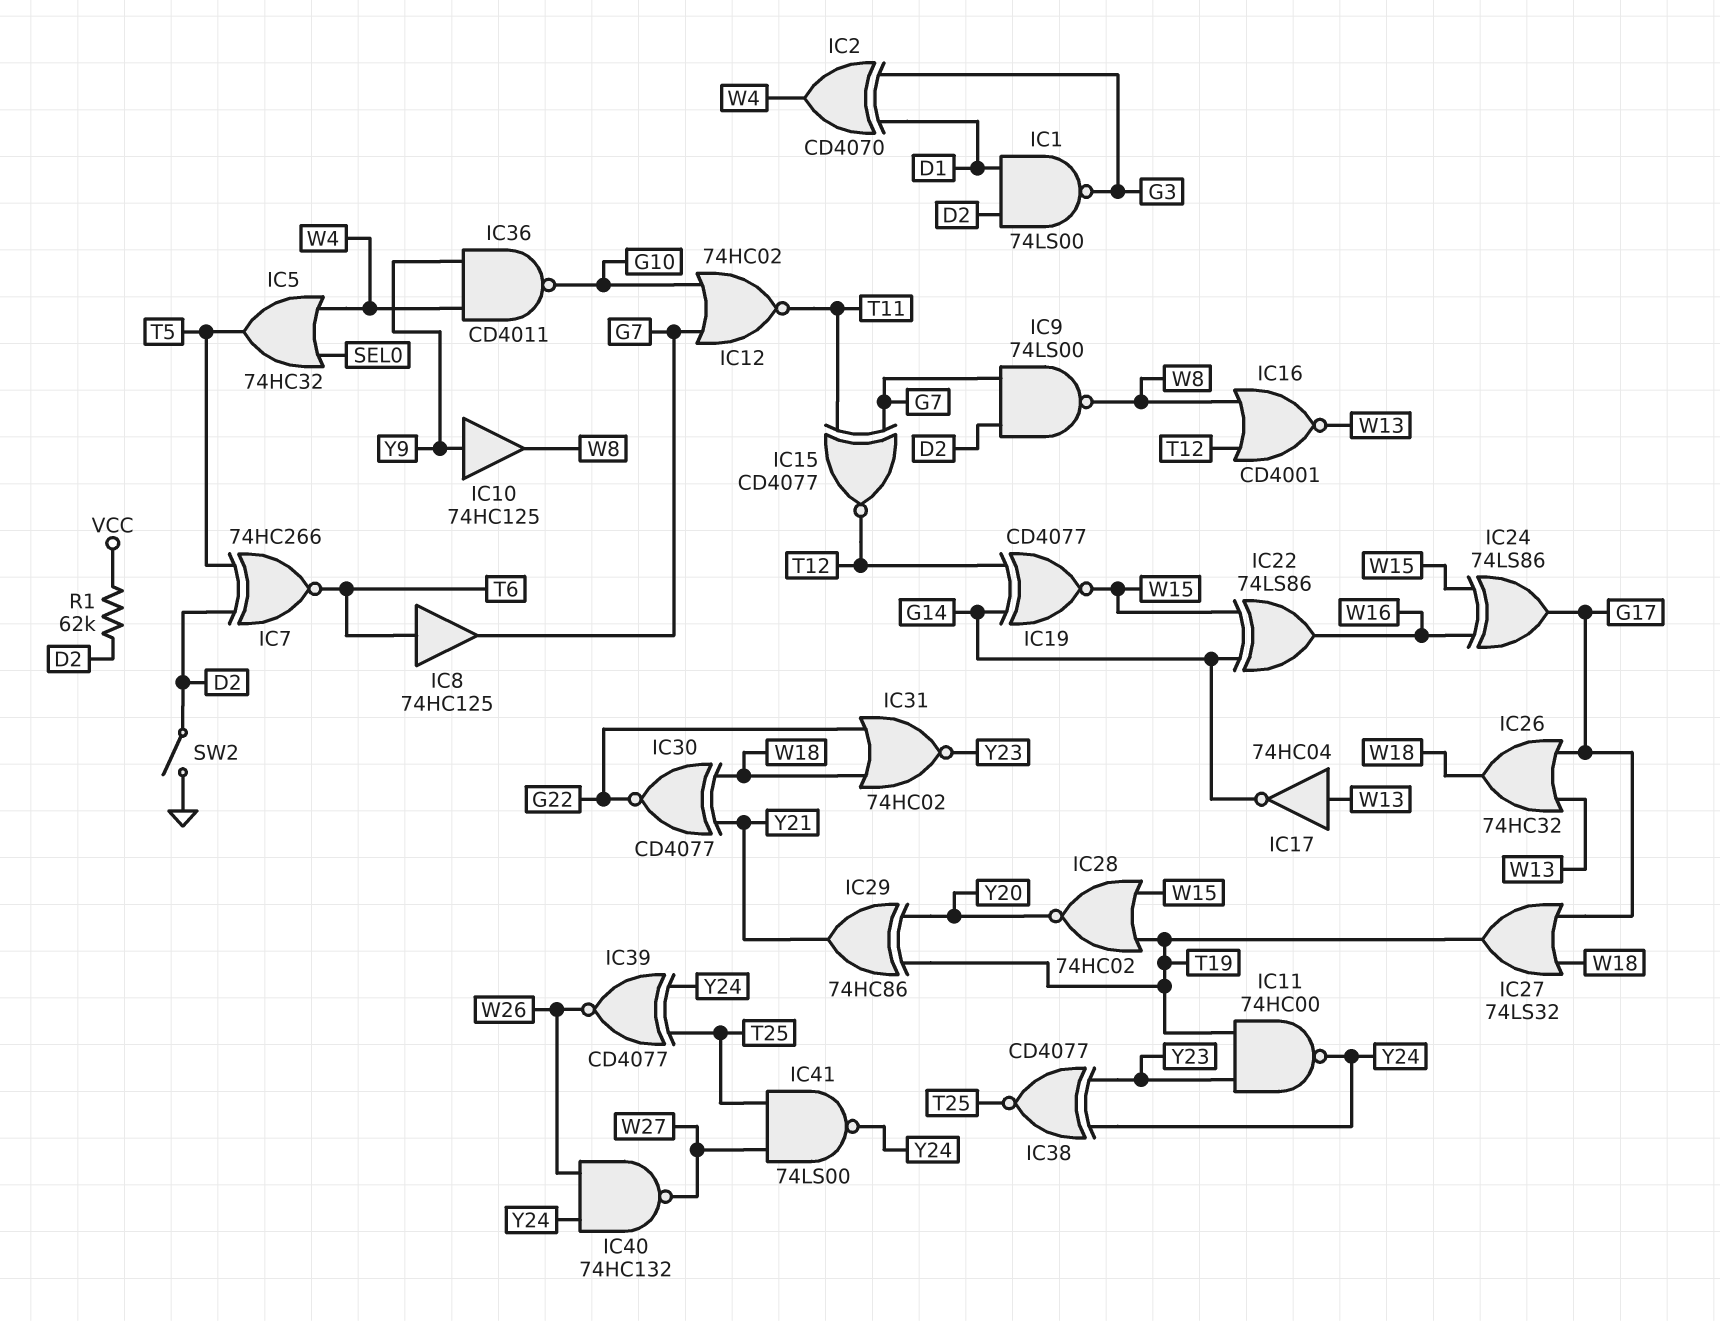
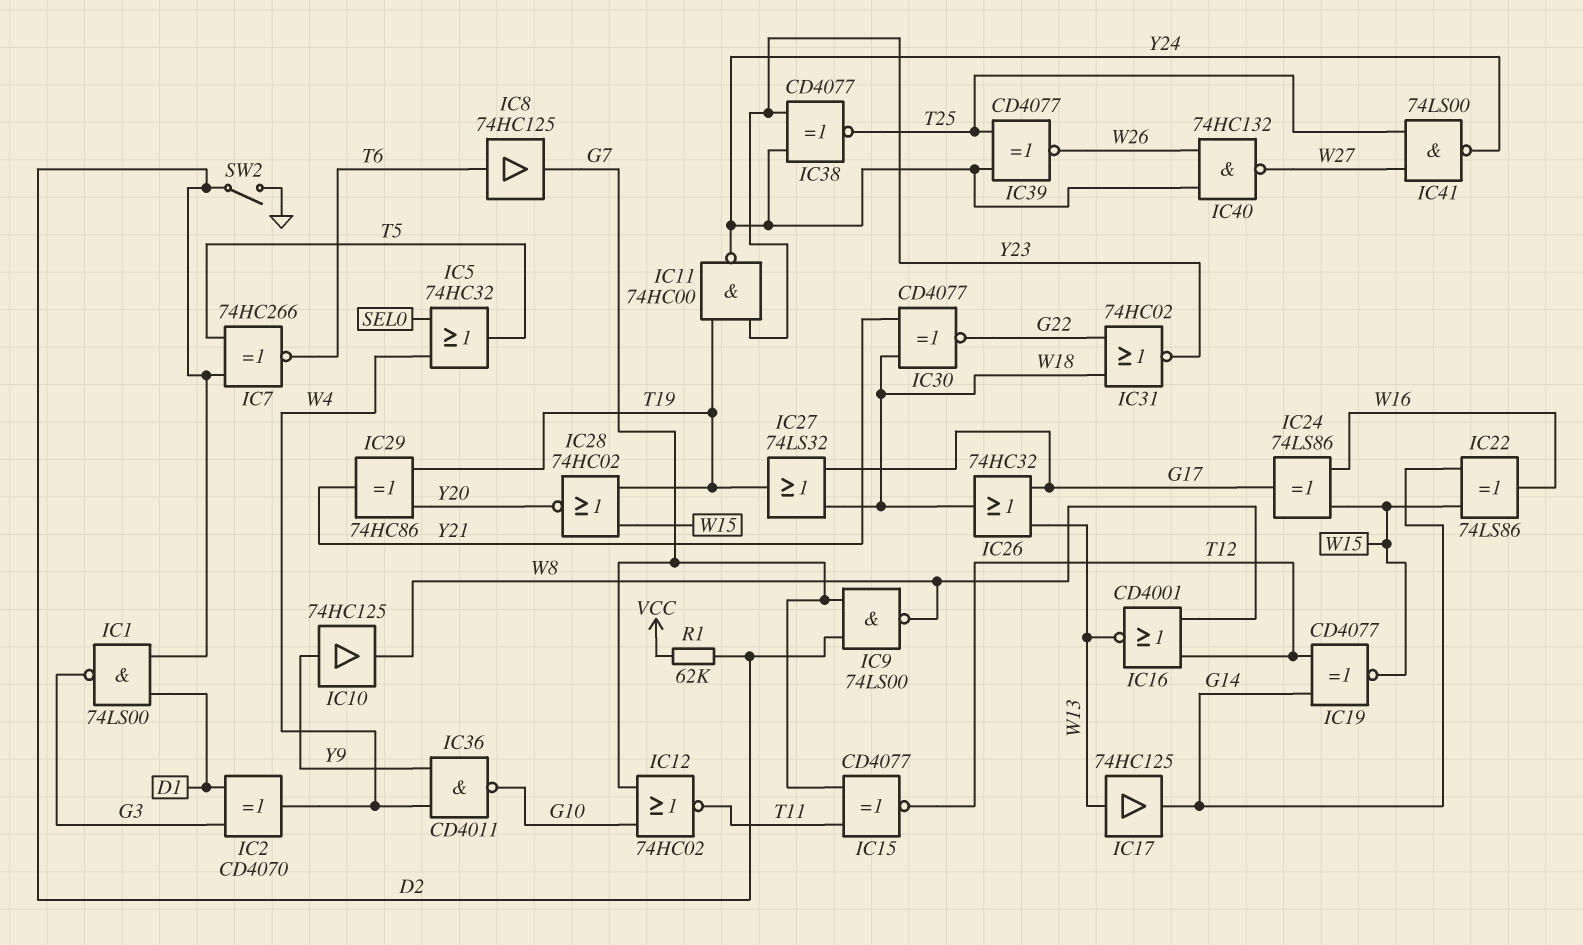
IC17: NOT 74HC04 (in W13, out G14) -> buffer 74HC125 (in W13, out G14)

